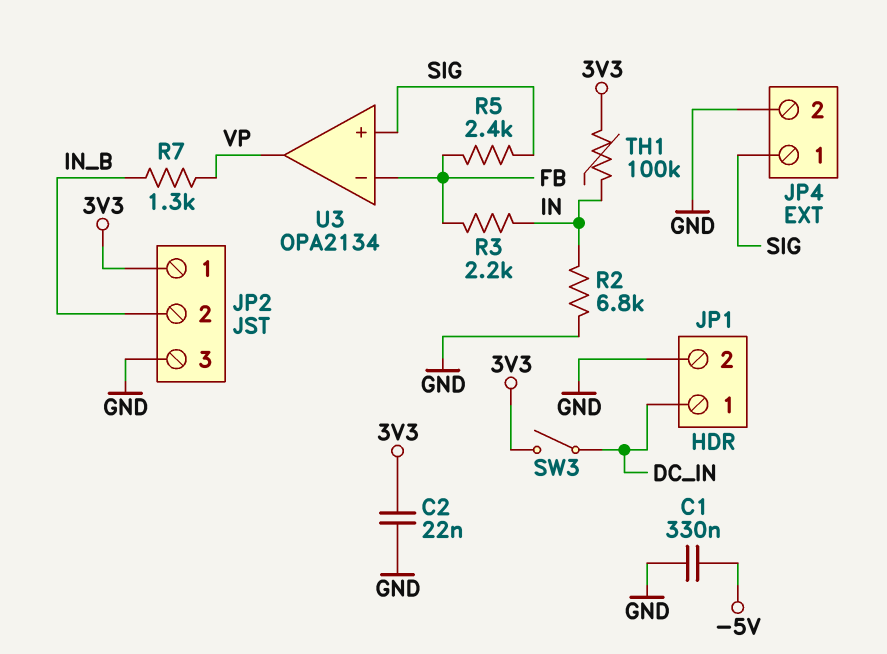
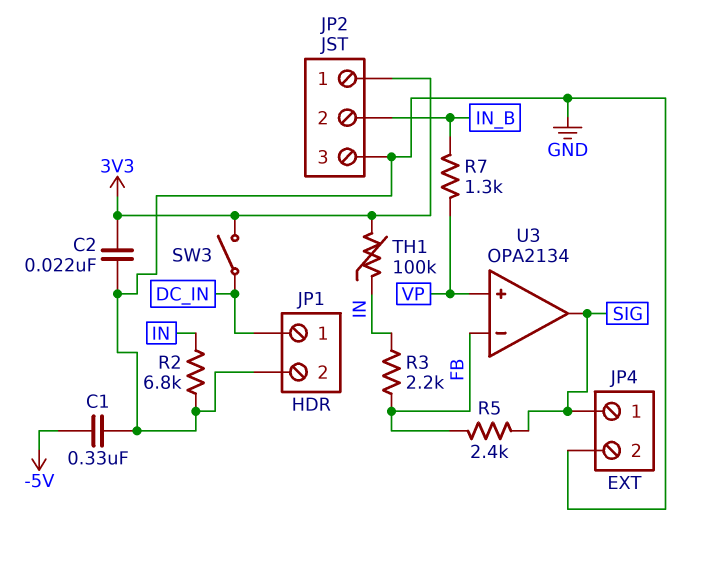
U3 pin in+: SIG -> VP
U3 pin out: VP -> SIG

